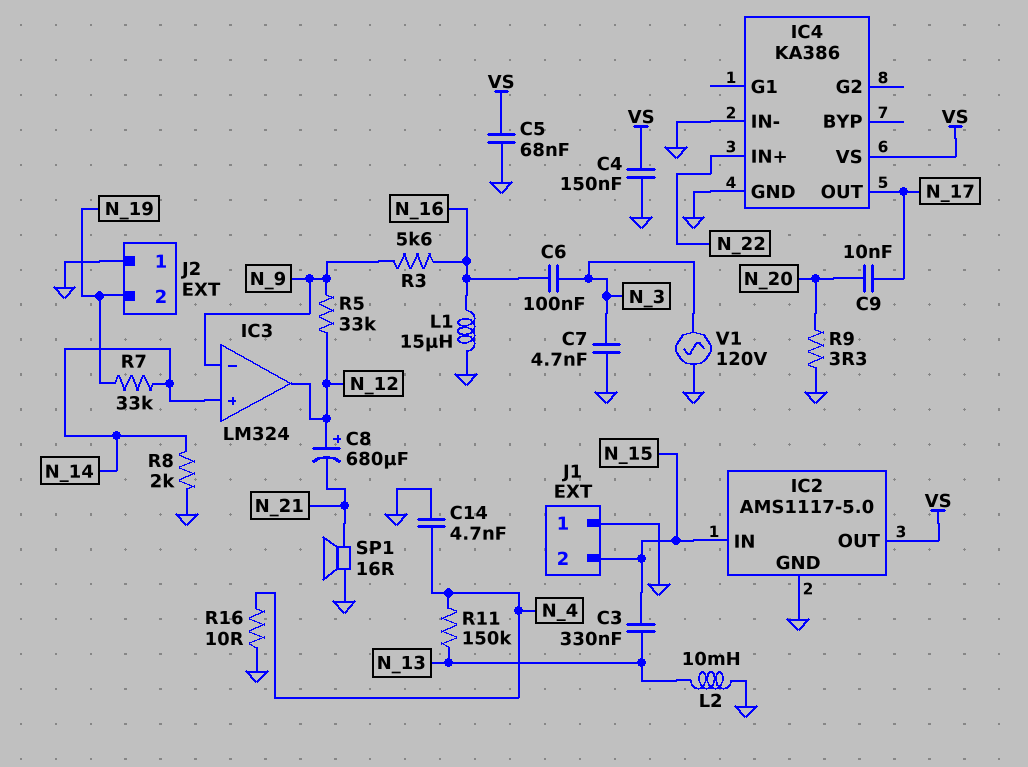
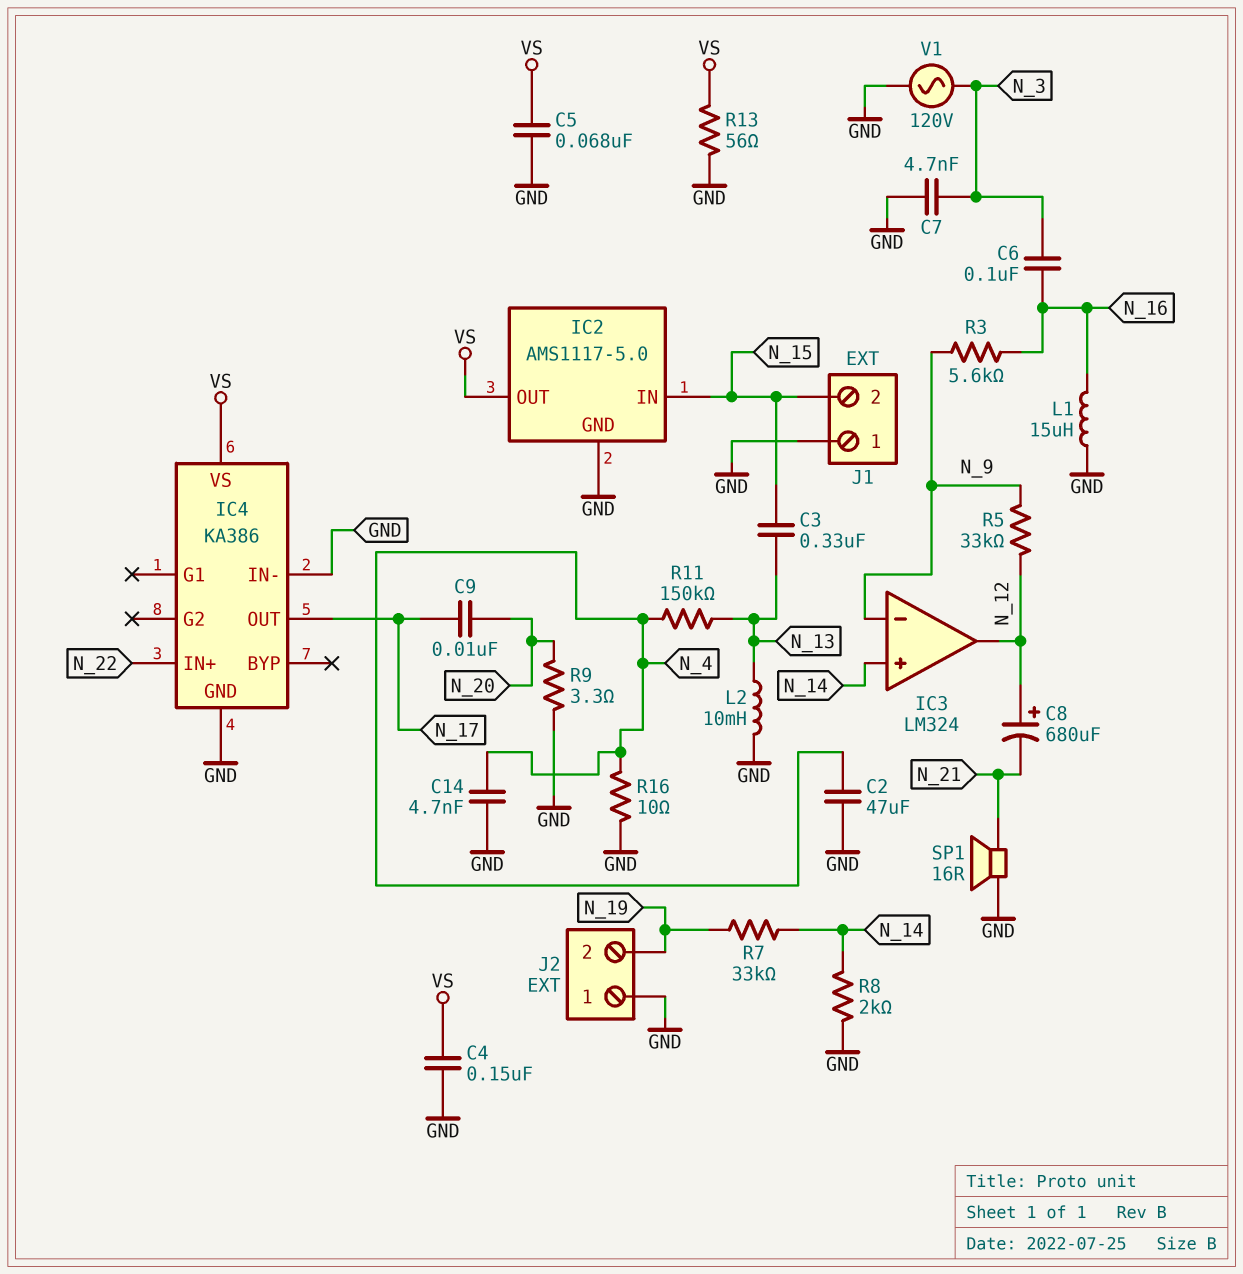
C2: none -> 47uF (GND, N_4)
R13: none -> 56 (GND, VS)

